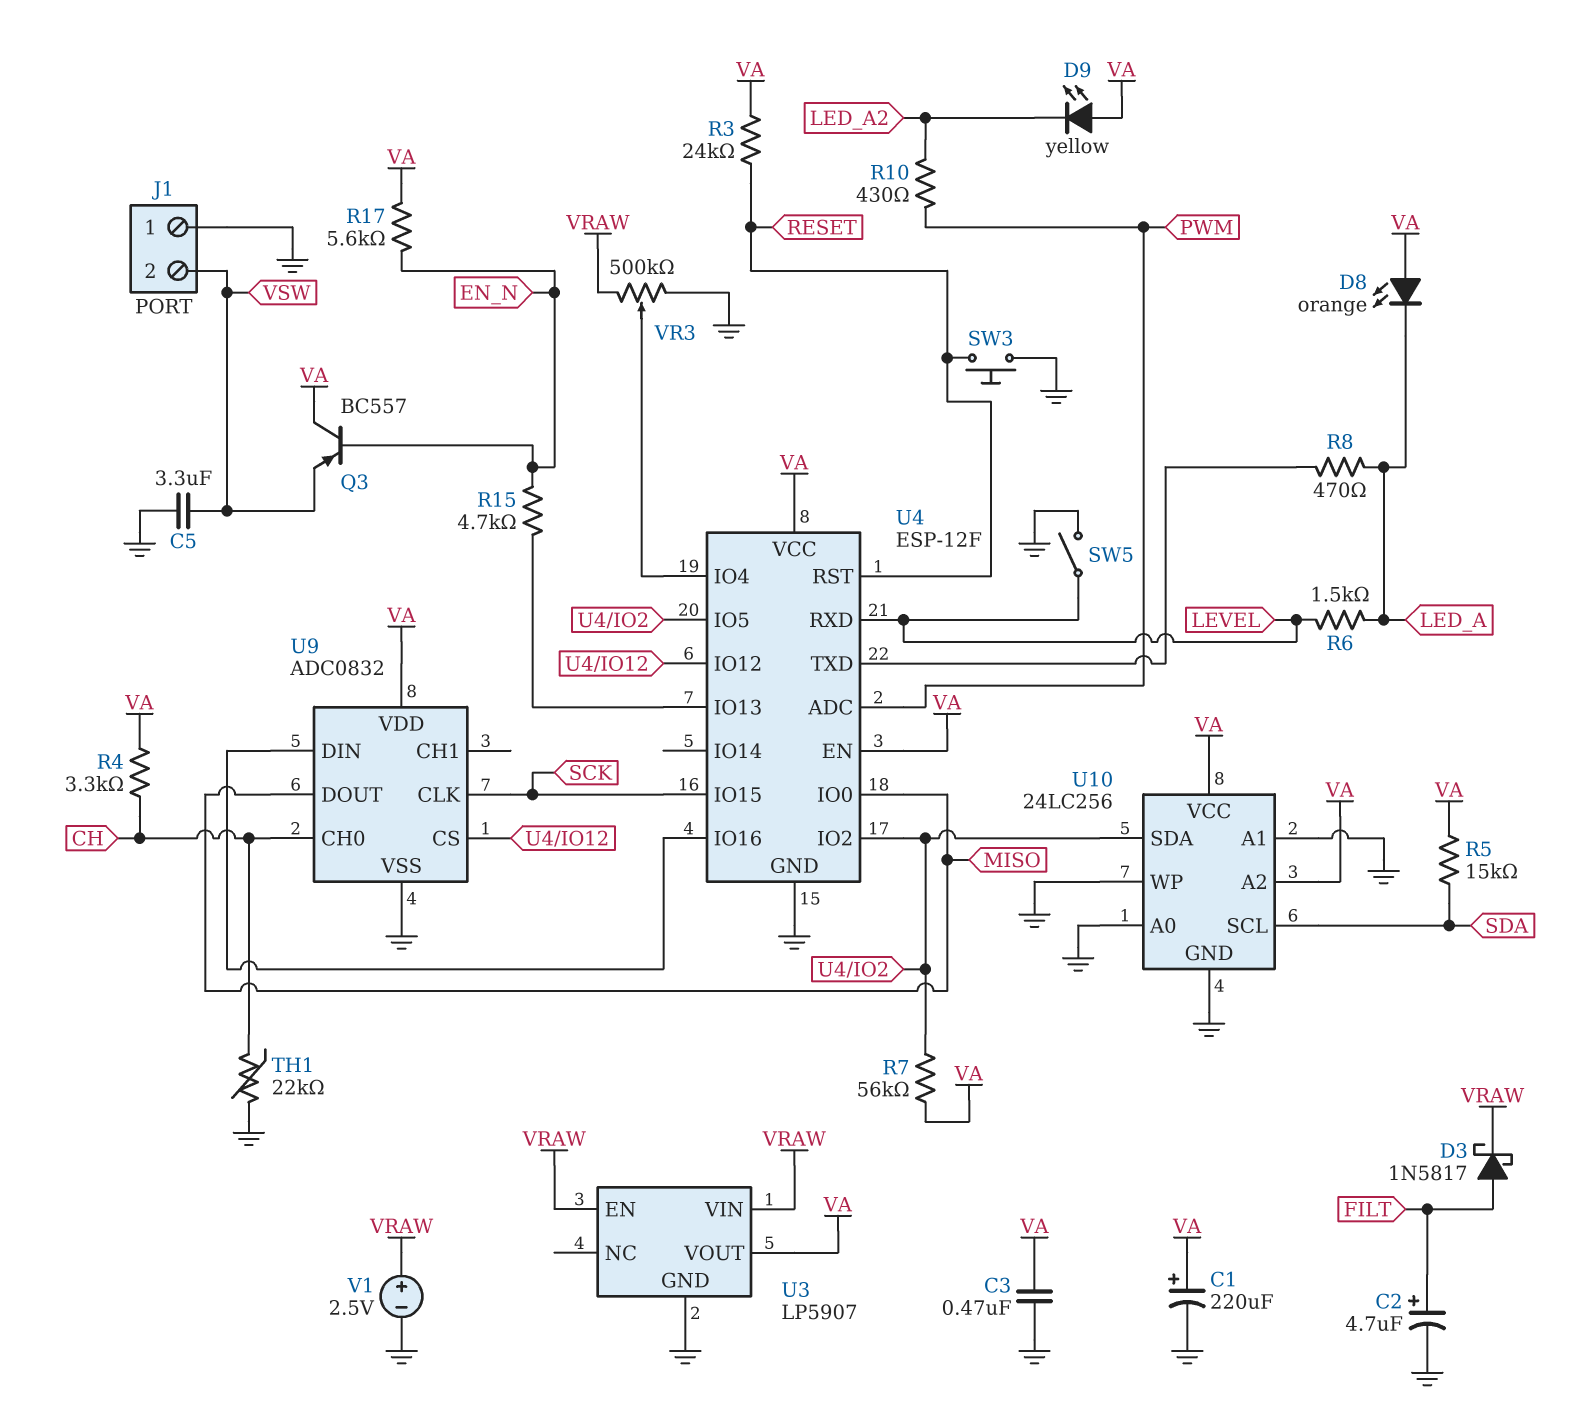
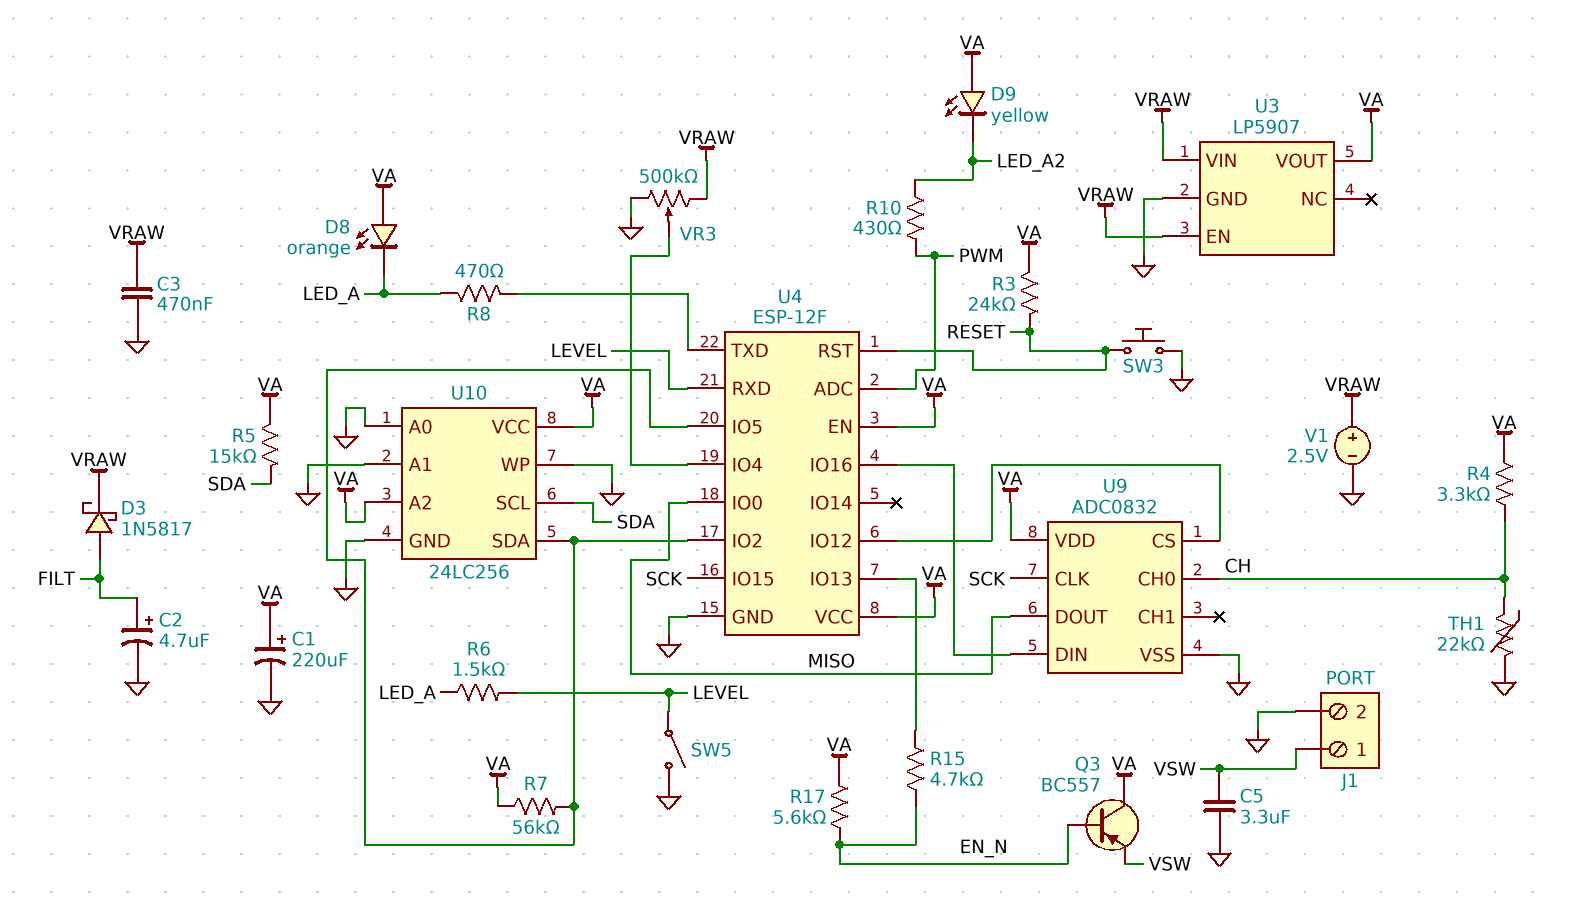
C3: 470nF (GND, VA) -> 470nF (GND, VRAW)
J1 pin 1: GND -> VSW
J1 pin 2: VSW -> GND

